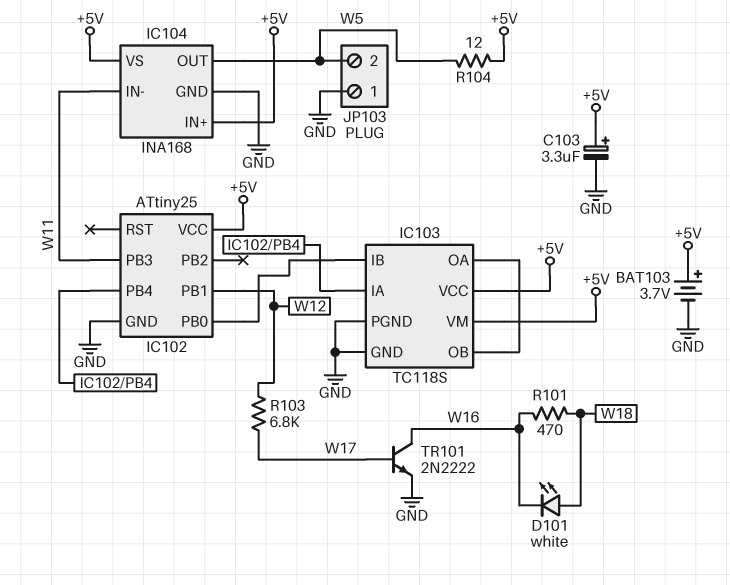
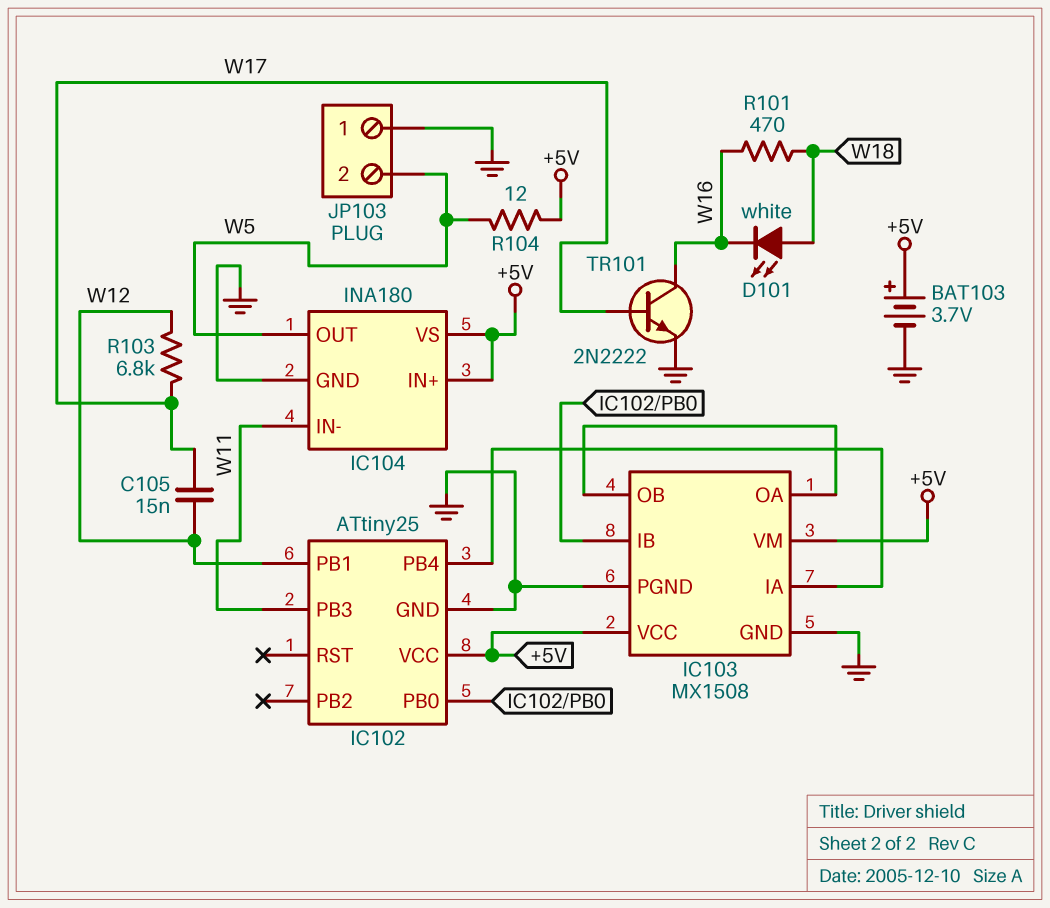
C103: 3.3uF (plus +5V, minus GND) -> none
C105: none -> 15nF (W12, W17)
IC103: TC118S -> MX1508
IC104: INA168 -> INA180

